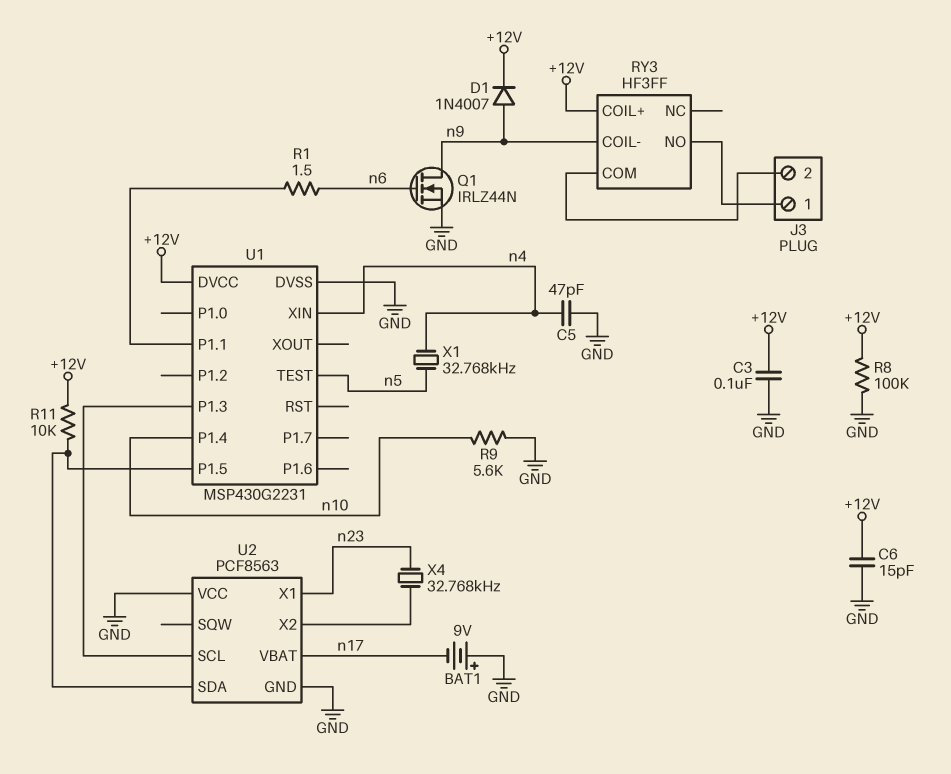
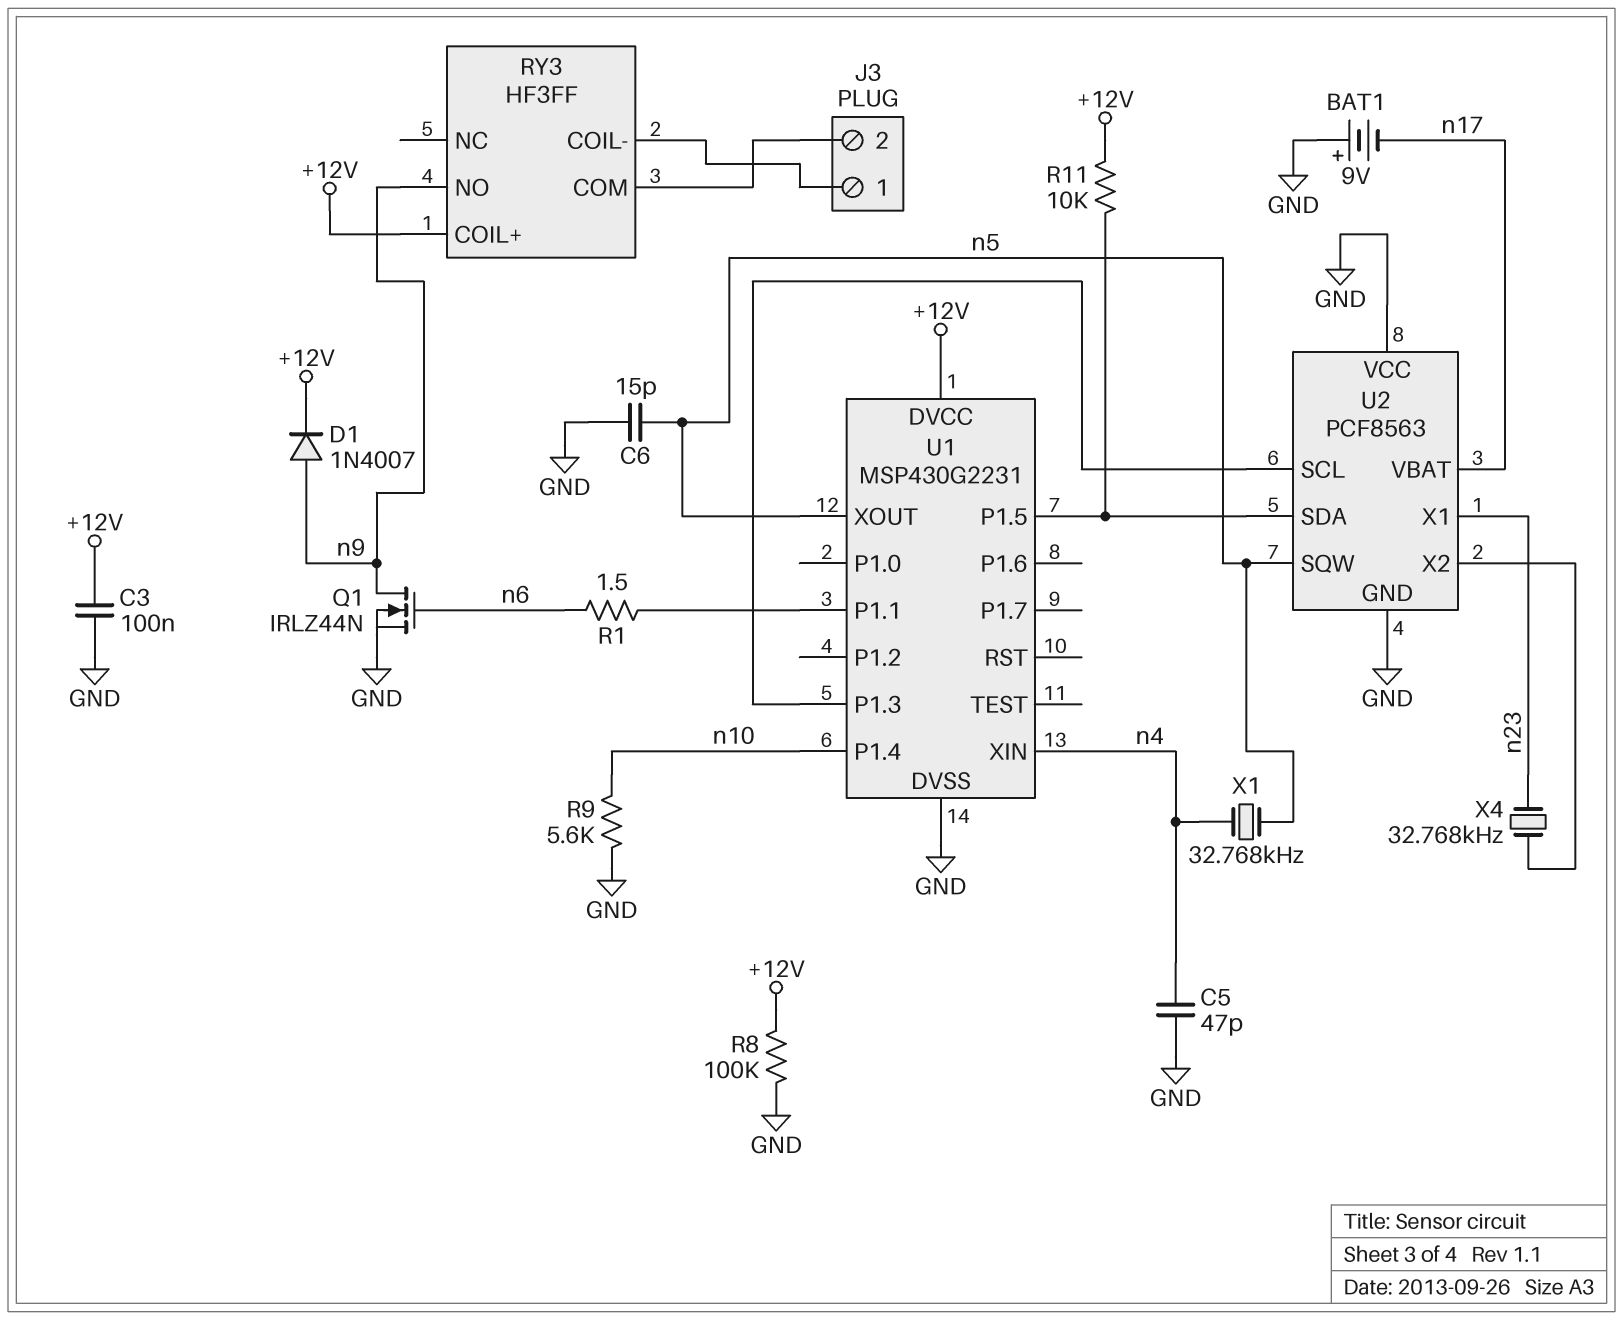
C6: 15pF (+12V, GND) -> 15pF (GND, n5)
RY3 pin COIL-: n9 -> J3/1
RY3 pin NO: J3/1 -> n9
U1 pin TEST: n5 -> none
U1 pin XOUT: none -> n5
U2 pin SQW: none -> n5

